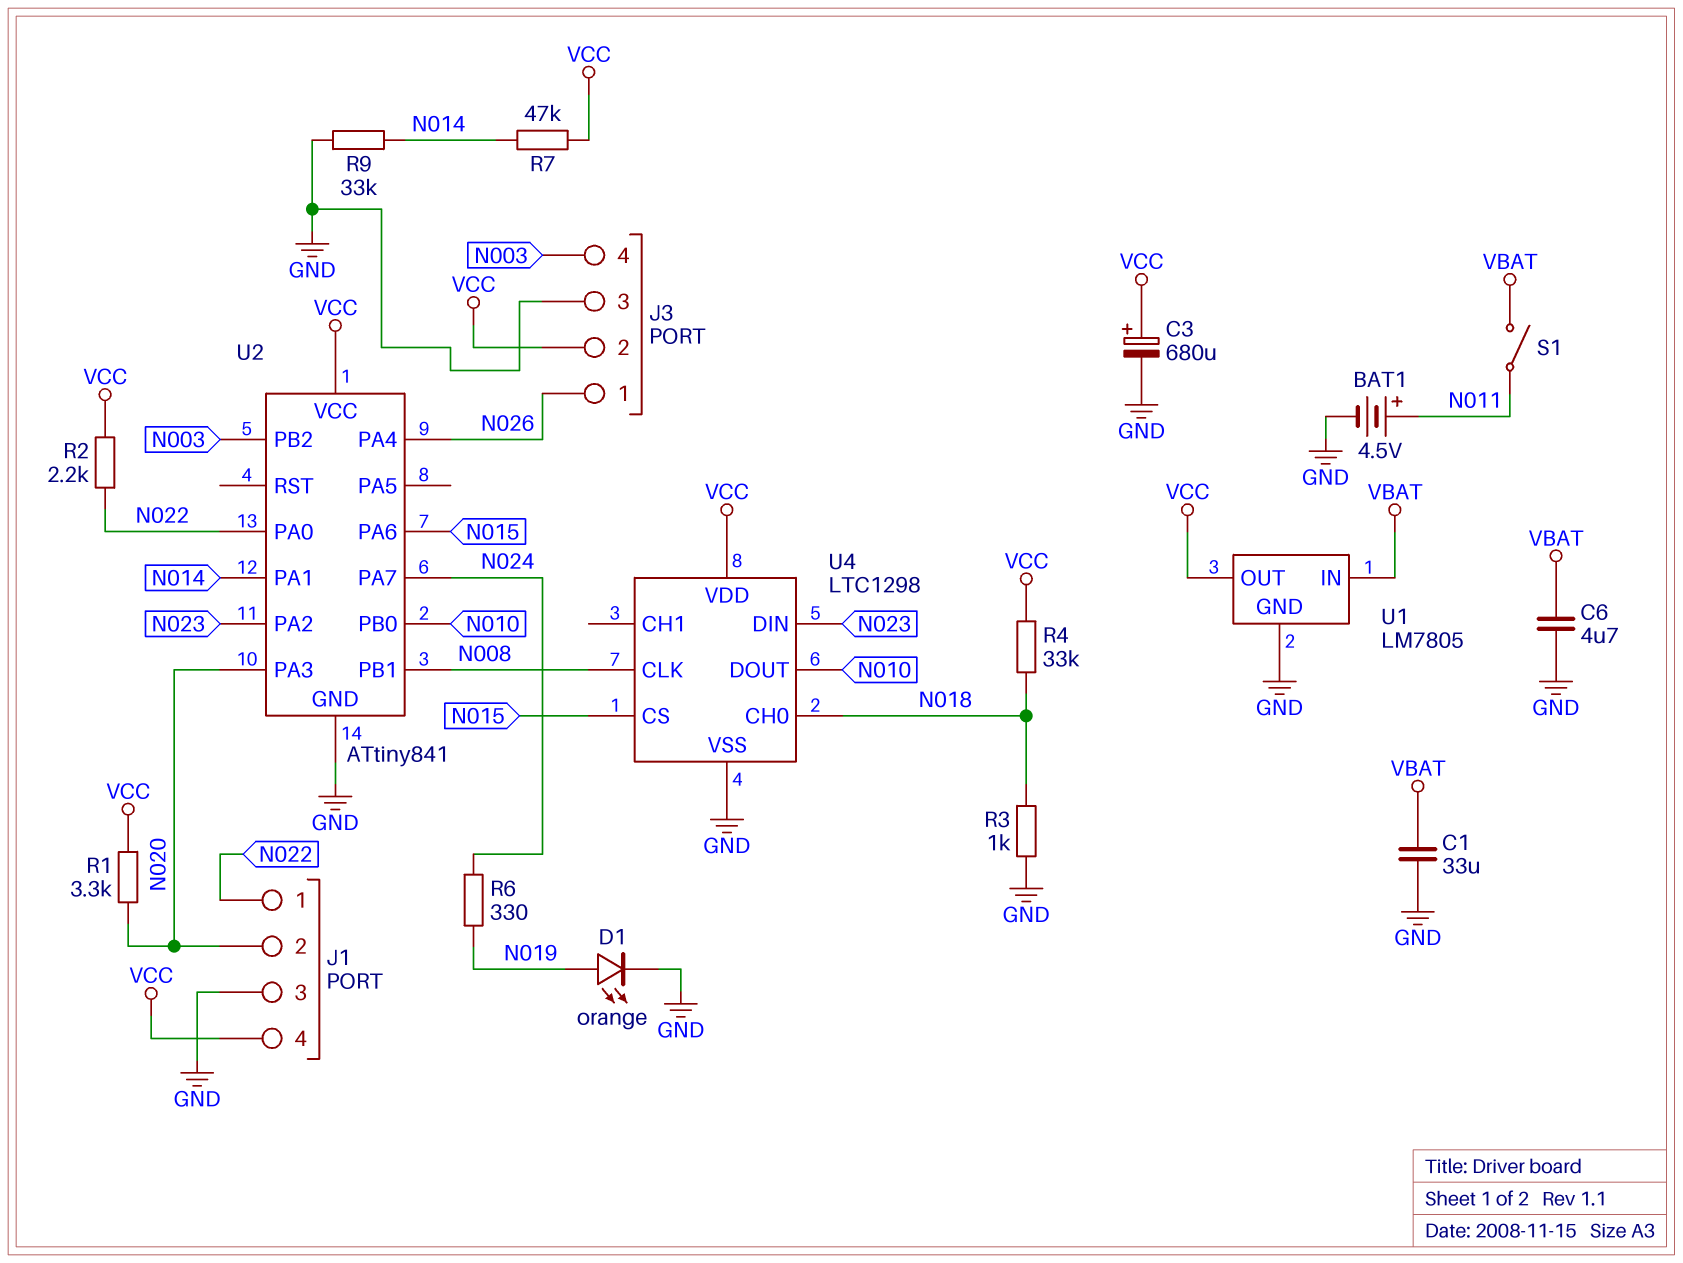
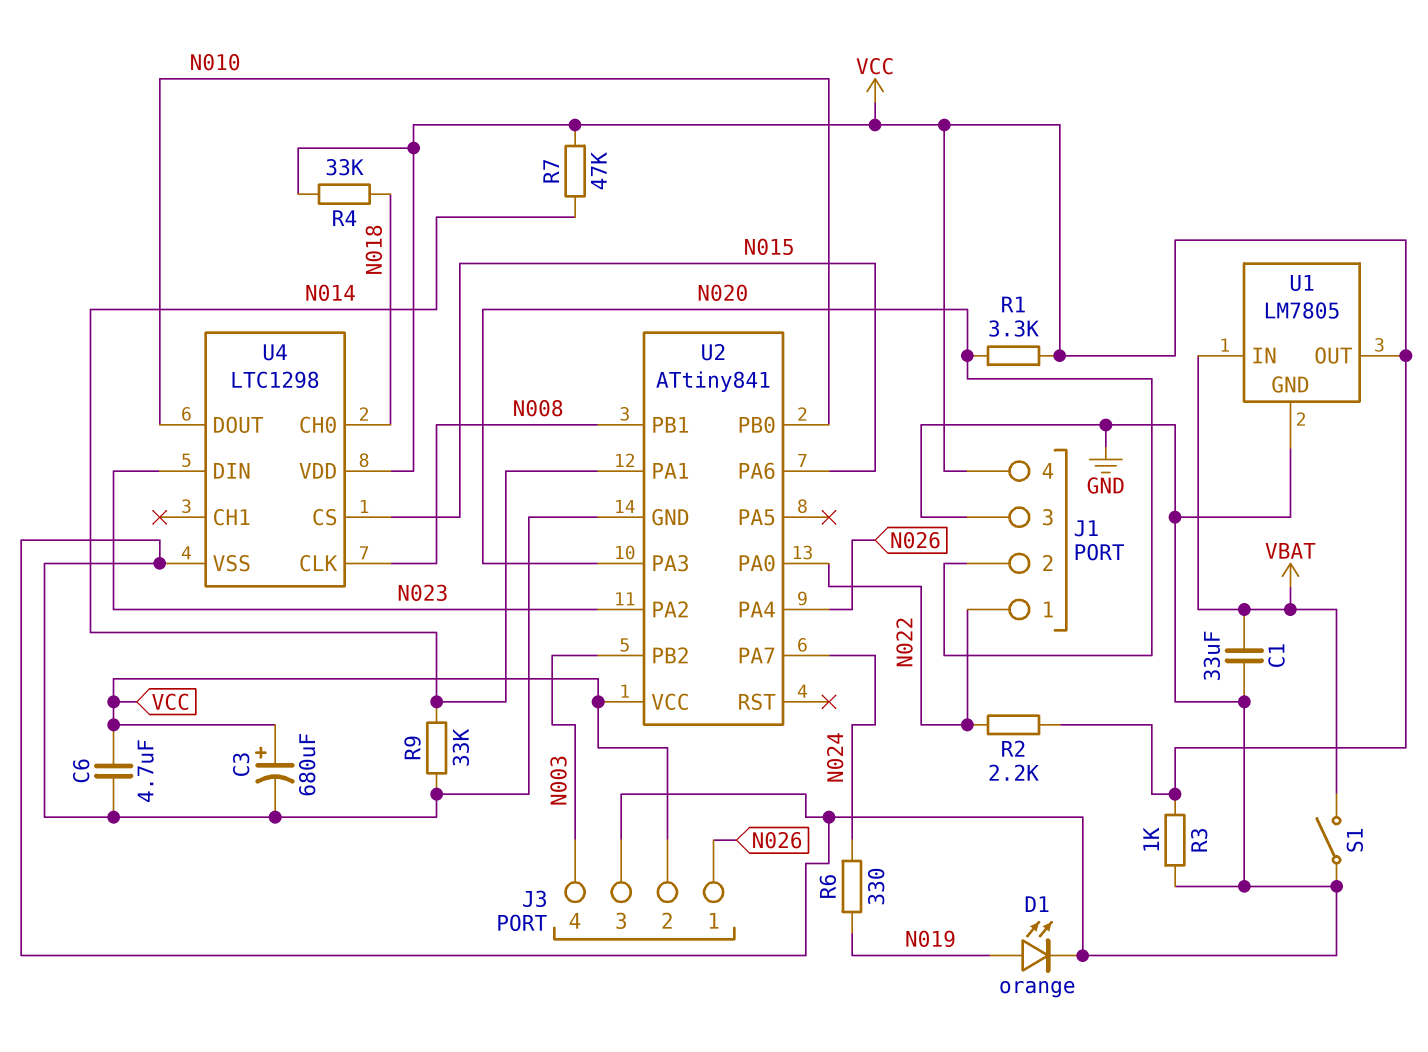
BAT1: 4.5V (plus N011, minus GND) -> none
C6: 4.7uF (GND, VBAT) -> 4.7uF (GND, VCC)
R3: 1k (GND, N018) -> 1k (GND, VCC)
S1: switch (N011, VBAT) -> switch (GND, VBAT)

